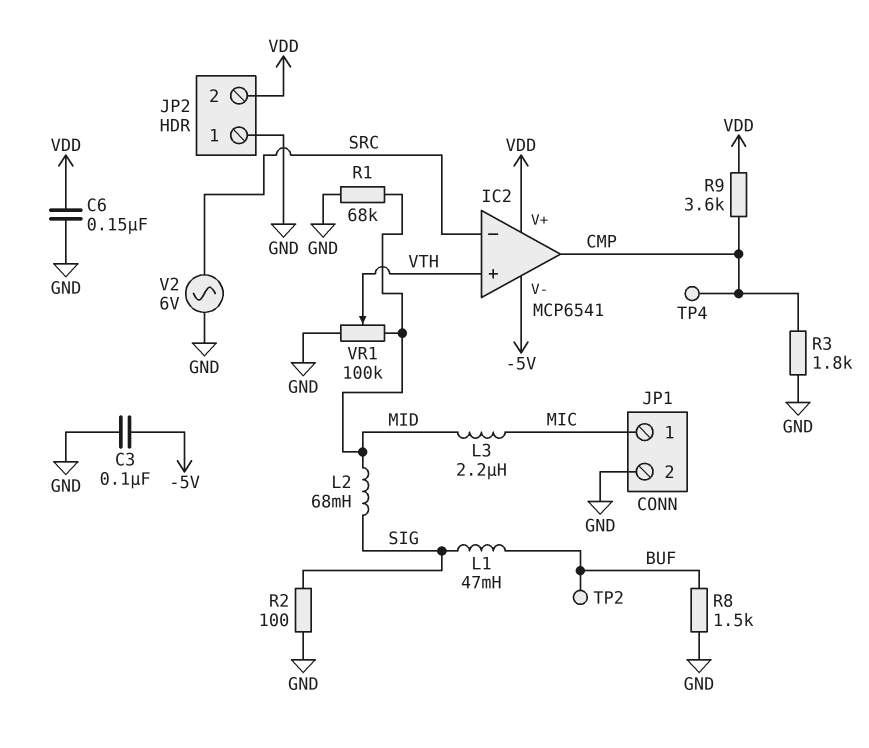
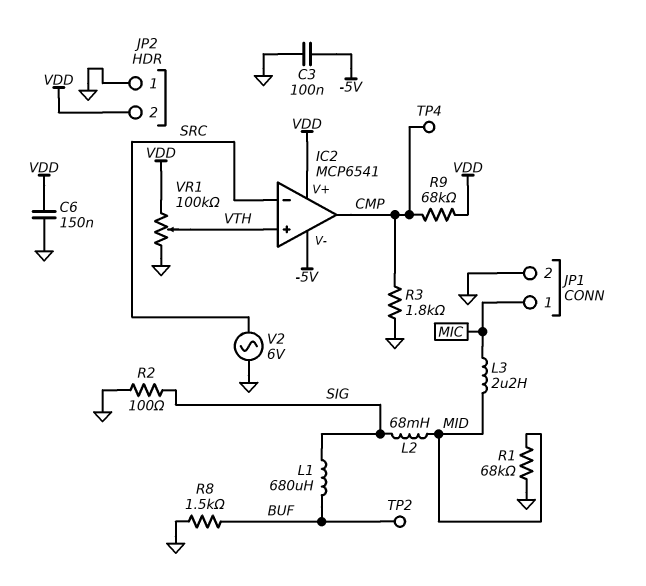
L1: 47mH (BUF, SIG) -> 680uH (BUF, SIG)
R9: 3.6k (CMP, VDD) -> 68k (CMP, VDD)
VR1: 100k (GND, MID, wiper VTH) -> 100k (GND, VDD, wiper VTH)

